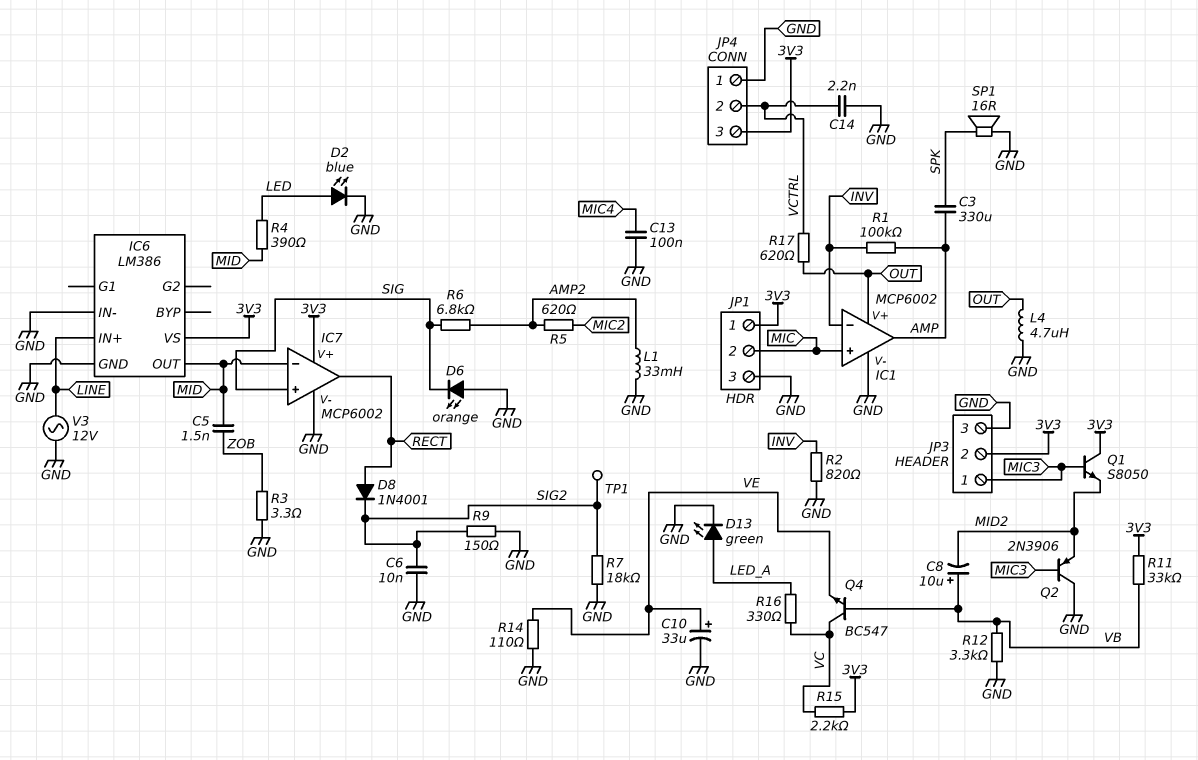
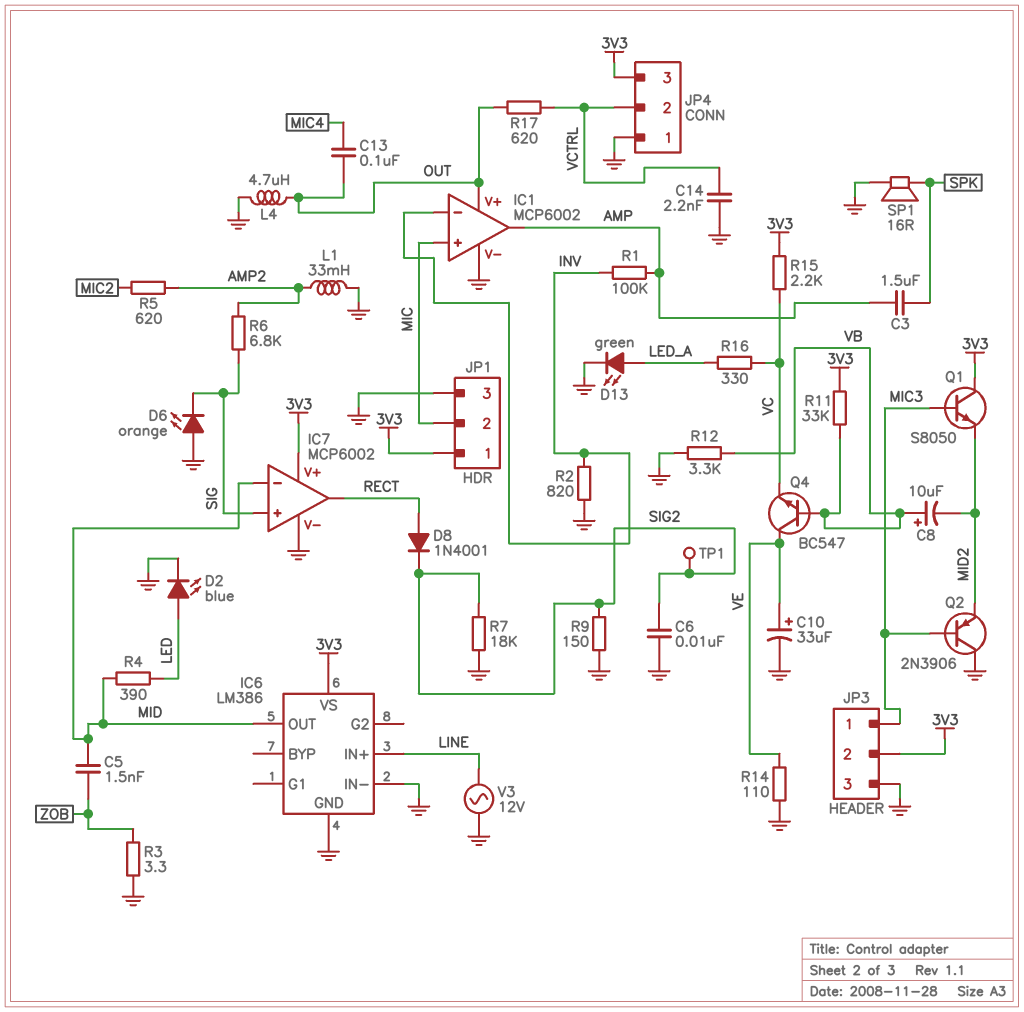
C3: 330uF (AMP, SPK) -> 1.5uF (AMP, SPK)
C13: 100nF (GND, MIC4) -> 100nF (MIC4, OUT)
Q4: NPN BC547 (B VB, C VC, E VE) -> NPN BC547 (B VB, C VE, E VC)

